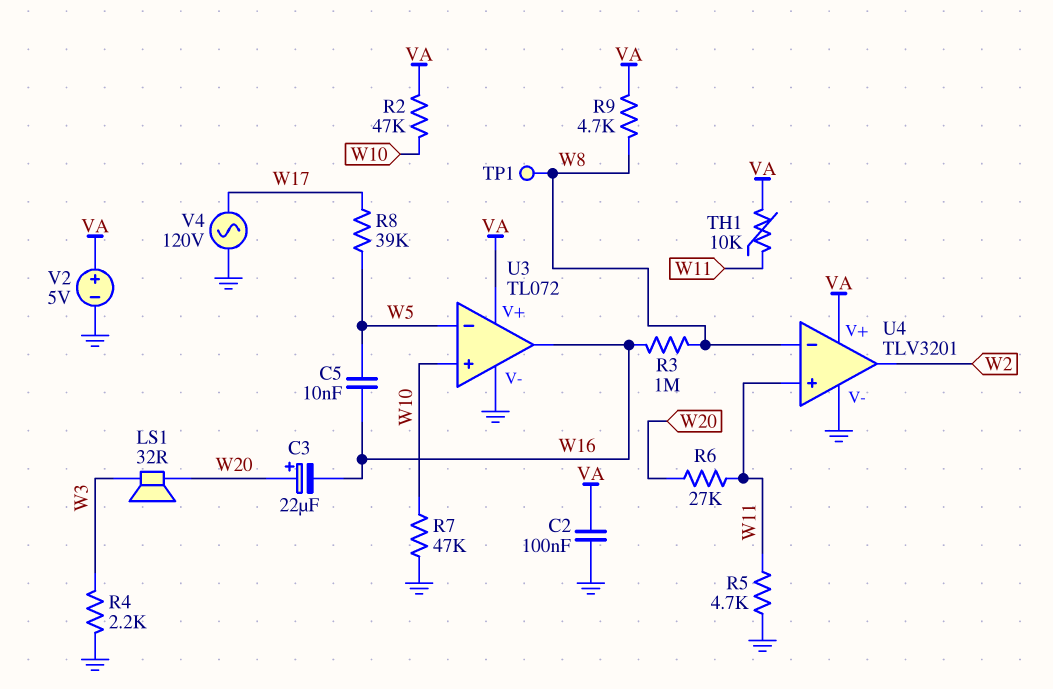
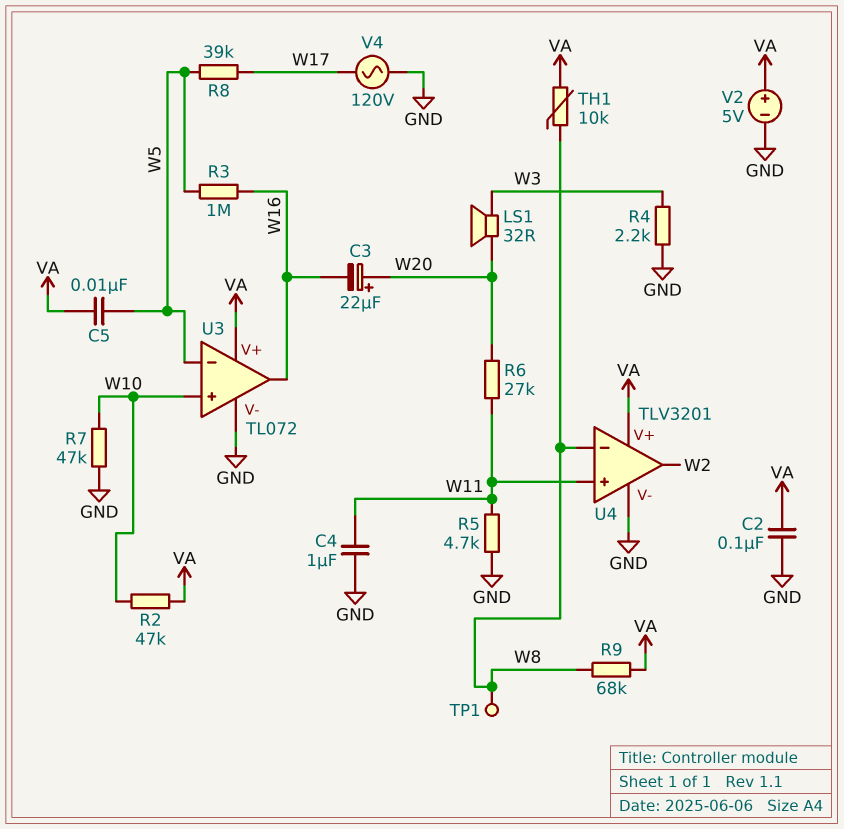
C4: none -> 1uF (GND, W11)
C5: 10nF (W5, W16) -> 10nF (VA, W5)
R3: 1M (W8, W16) -> 1M (W5, W16)
R9: 4.7k (VA, W8) -> 68k (VA, W8)
TH1: 10k (VA, W11) -> 10k (VA, W8)

